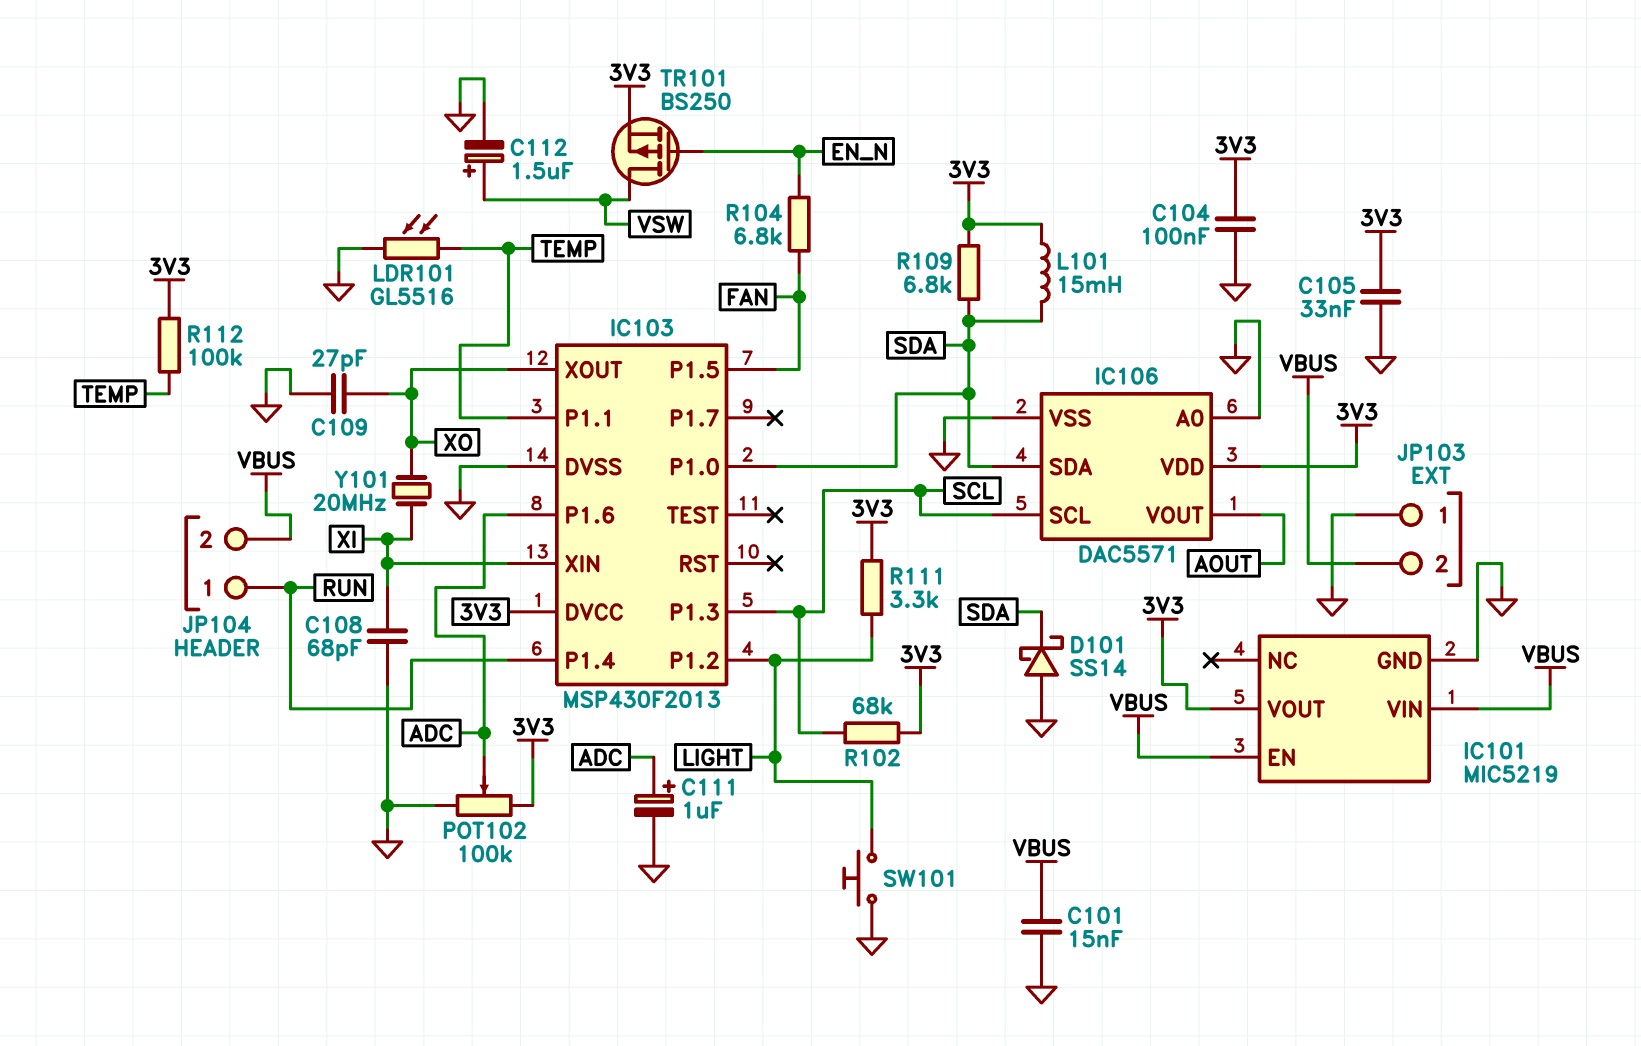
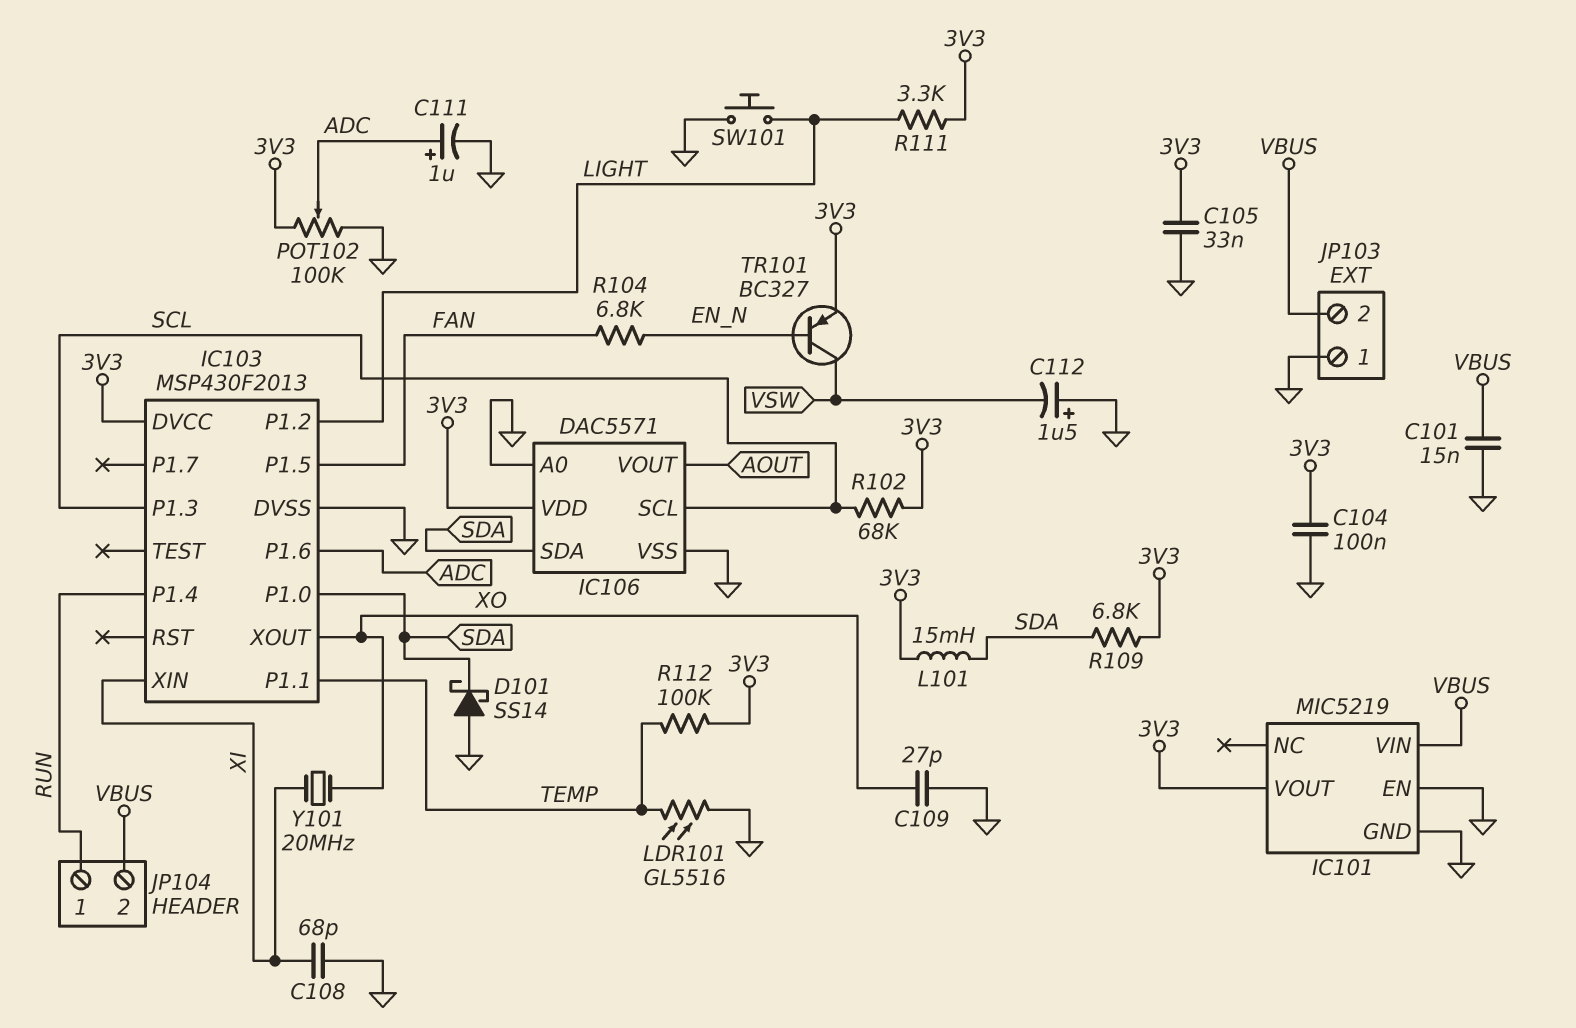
C112: 1.5uF (plus VSW, minus GND) -> 1.5uF (plus GND, minus VSW)
IC101 pin EN: VBUS -> GND
TR101: PMOS BS250 (G EN_N, D VSW, S 3V3) -> PNP BC327 (B EN_N, C VSW, E 3V3)

